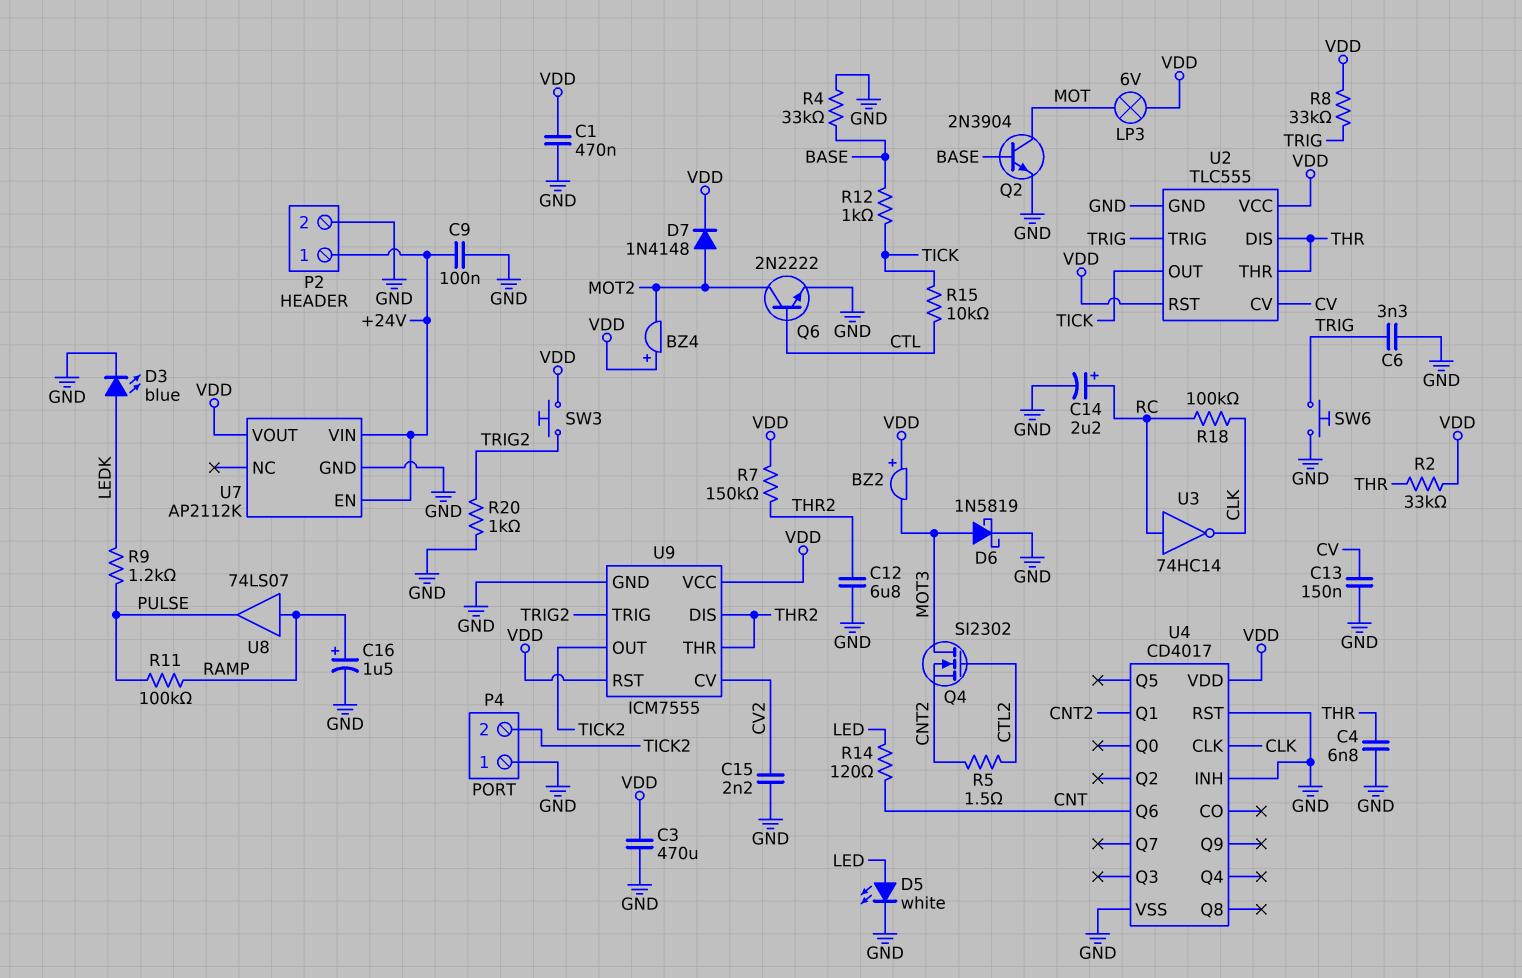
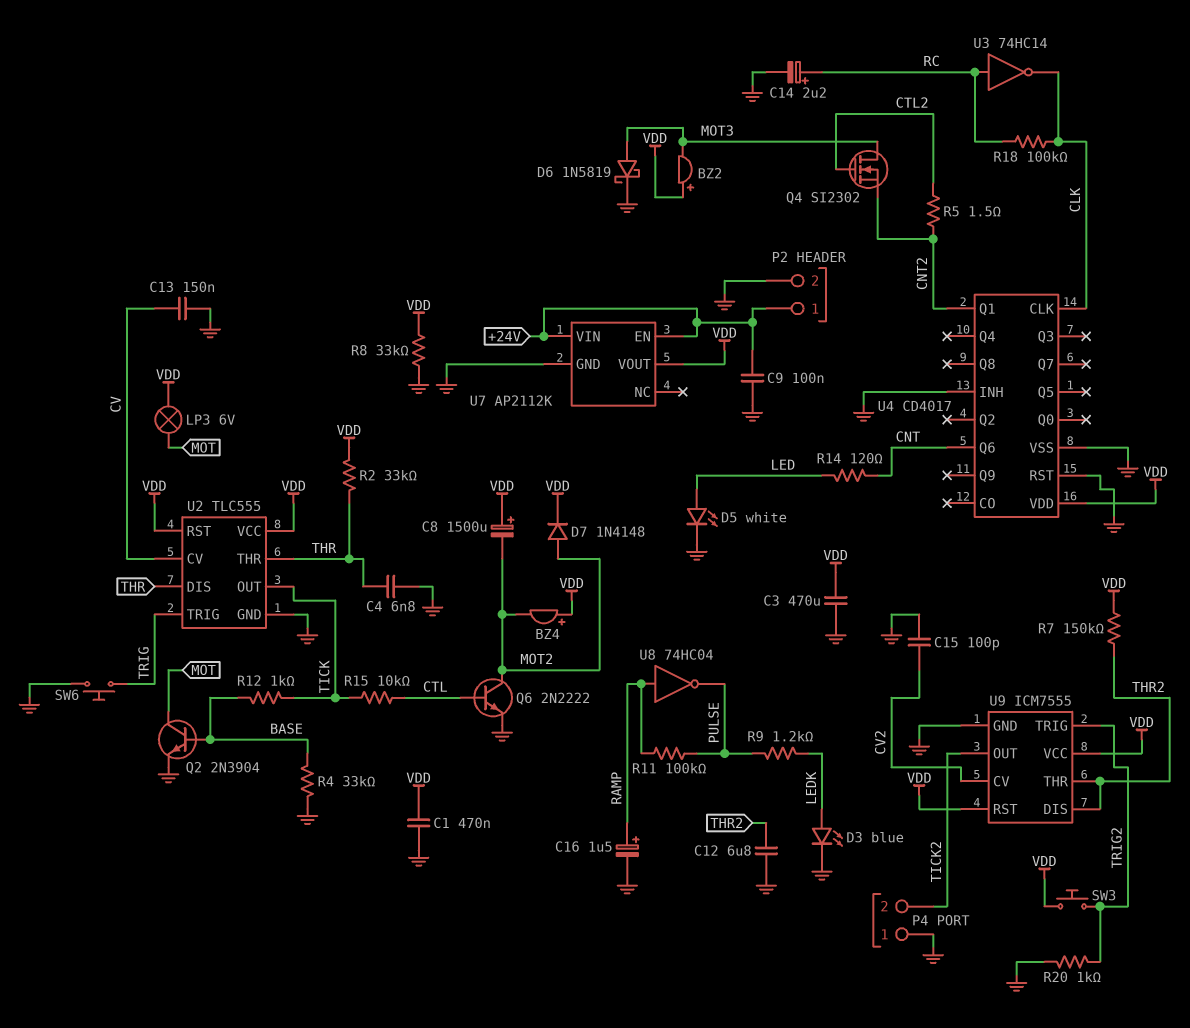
C6: 3.3nF (GND, TRIG) -> none
C8: none -> 1500uF (plus VDD, minus MOT2)
C15: 2.2nF (CV2, GND) -> 100pF (CV2, GND)
R8: 33k (TRIG, VDD) -> 33k (GND, VDD)
U8: buffer 74LS07 (in RAMP, out PULSE) -> NOT 74HC04 (in RAMP, out PULSE)

